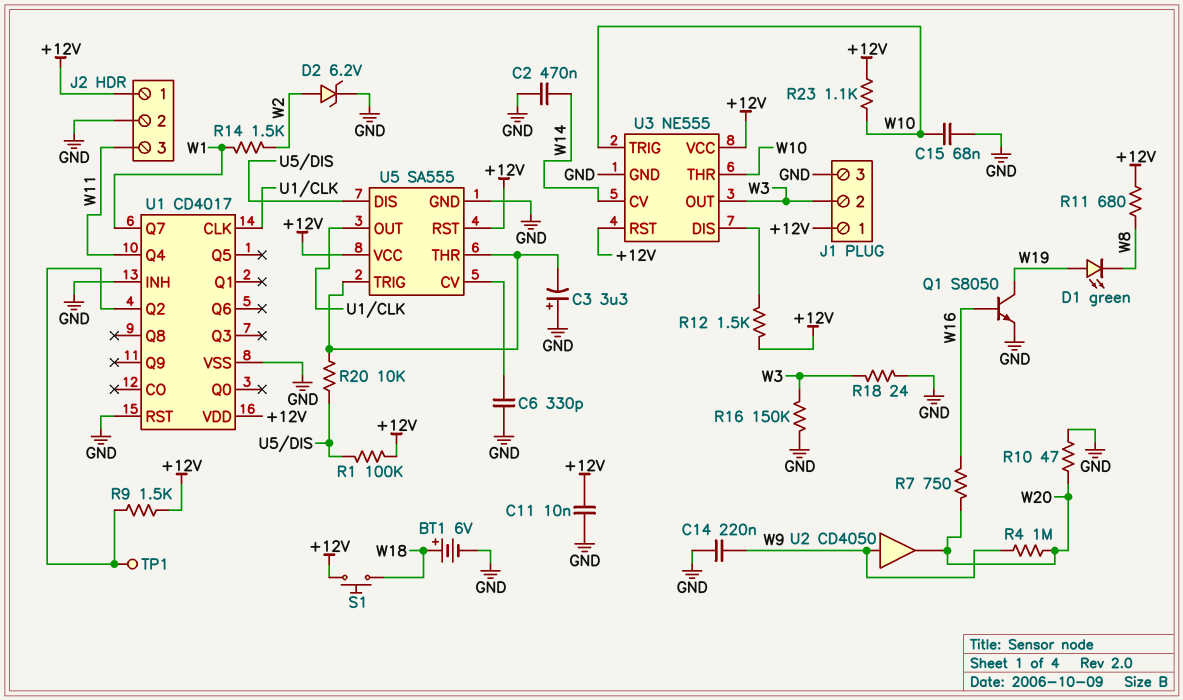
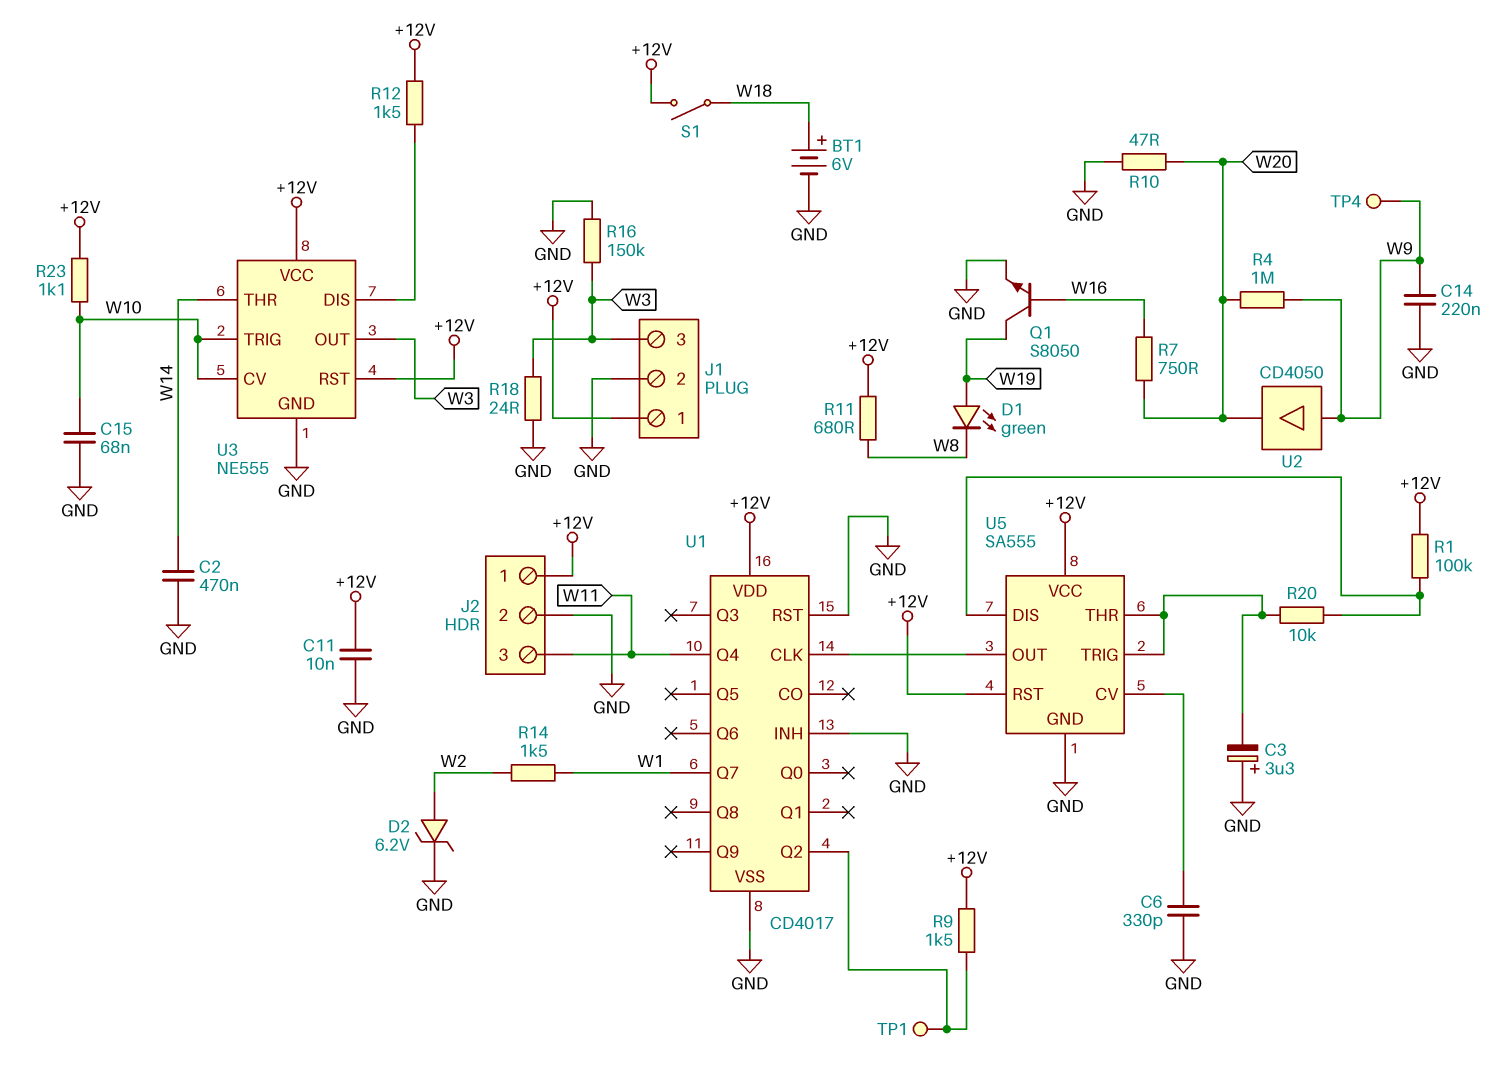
J1 pin 2: W3 -> GND
J1 pin 3: GND -> W3
S1: button (+12V, W18) -> switch (+12V, W18)
TP4: none -> test point (W9)
U3 pin CV: W14 -> W10
U3 pin THR: W10 -> W14

